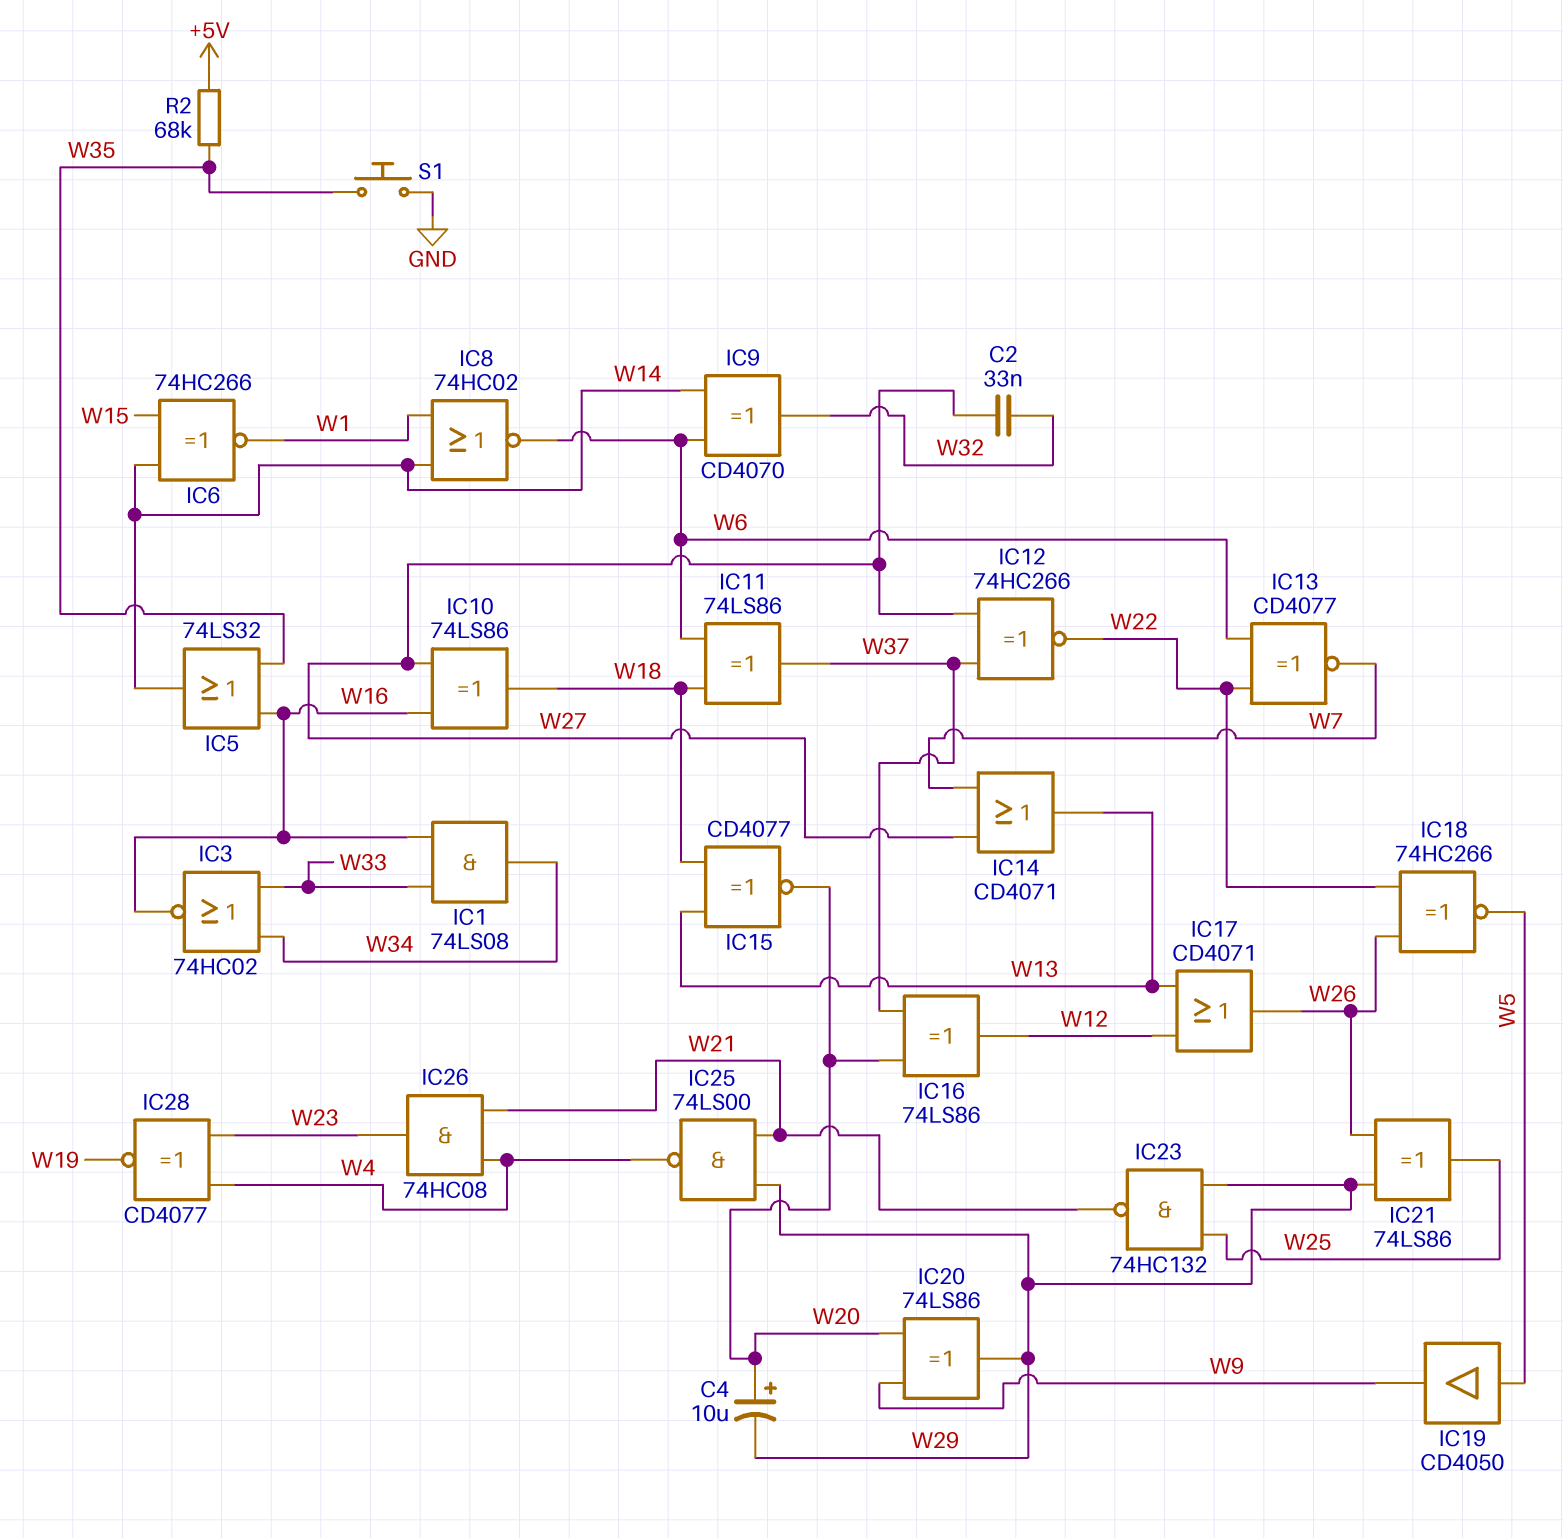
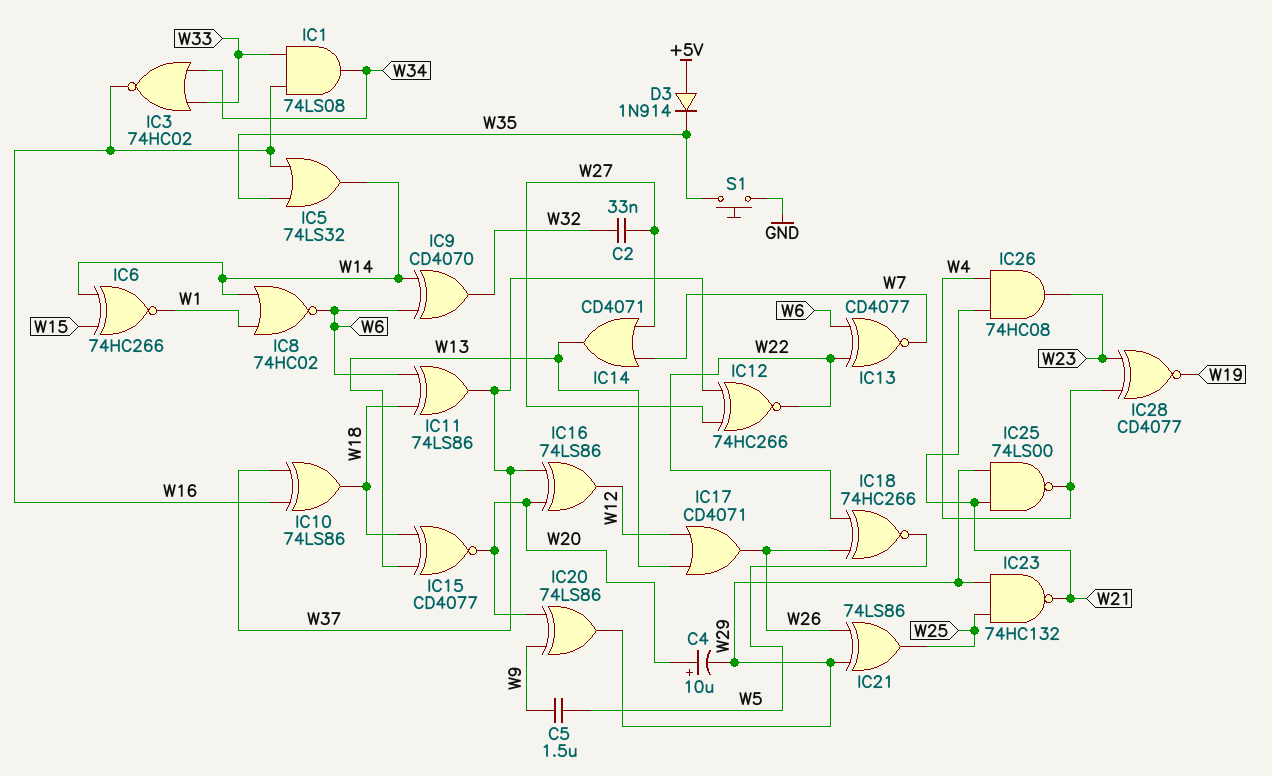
C5: none -> 1.5uF (W5, W9)
D3: none -> diode 1N914 (A +5V, K W35)
IC10: XOR 74LS86 (in W16, in W27, out W18) -> XOR 74LS86 (in W16, in W37, out W18)
IC19: buffer CD4050 (in W5, out W9) -> none
R2: 68k (+5V, W35) -> none

